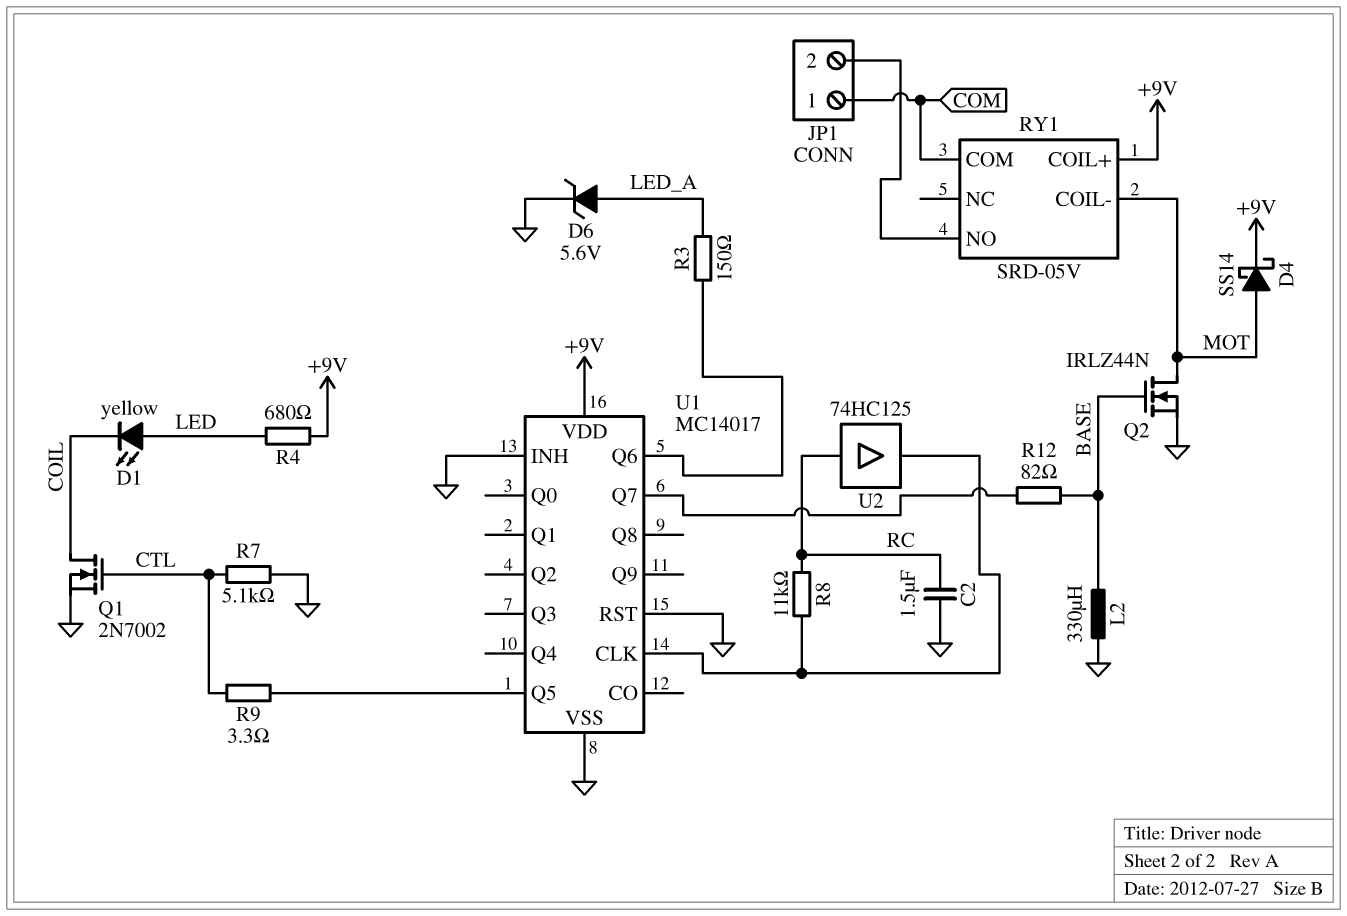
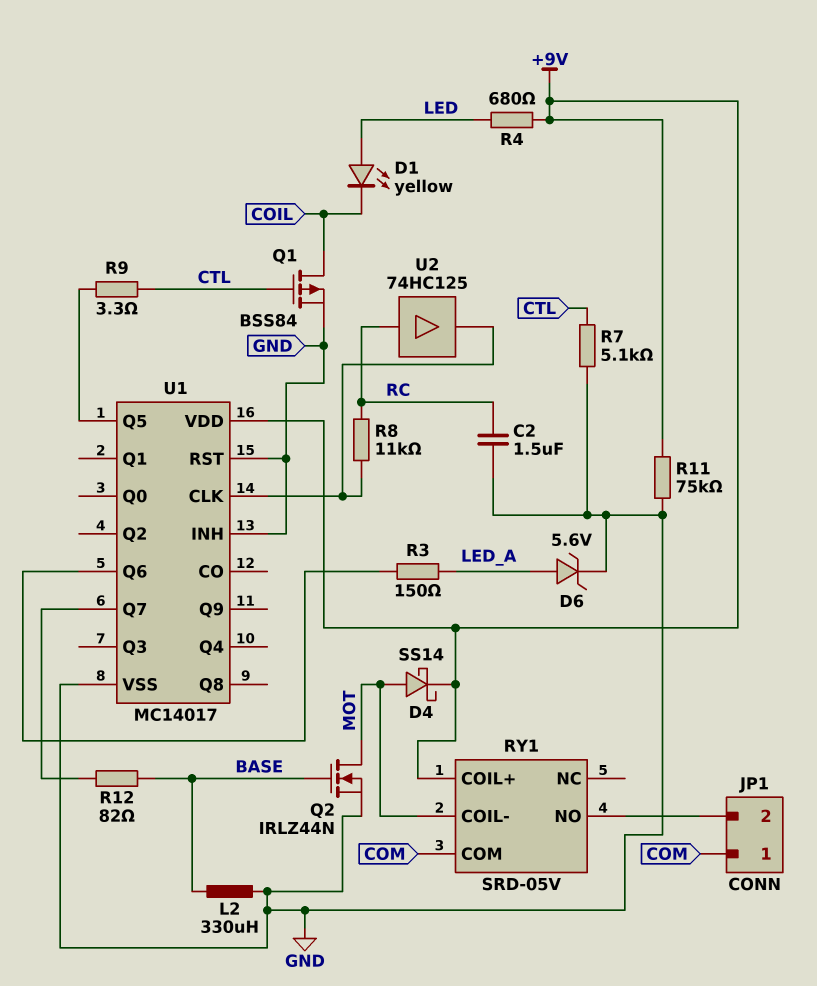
Q1: NMOS 2N7002 (G CTL, D COIL, S GND) -> PMOS BSS84 (G CTL, D COIL, S GND)
R11: none -> 75k (+9V, GND)

